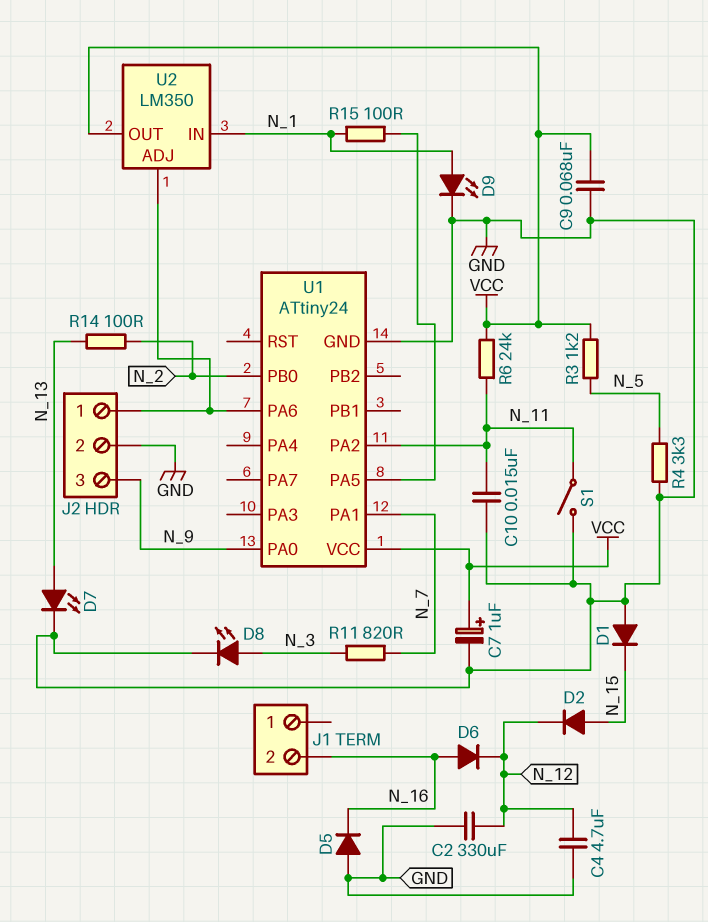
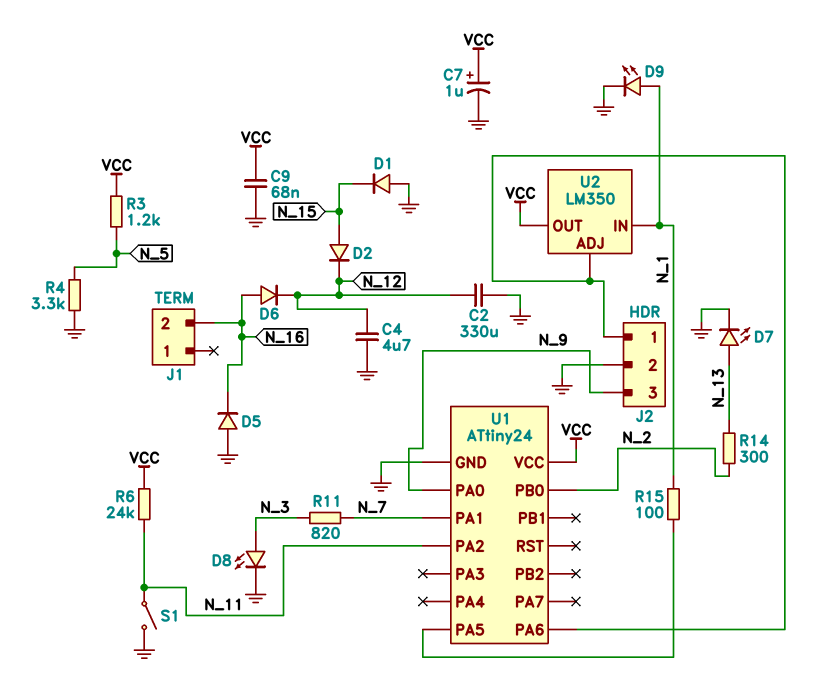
C10: 15nF (GND, N_11) -> none
R14: 100 (N_2, N_13) -> 300 (N_2, N_13)

